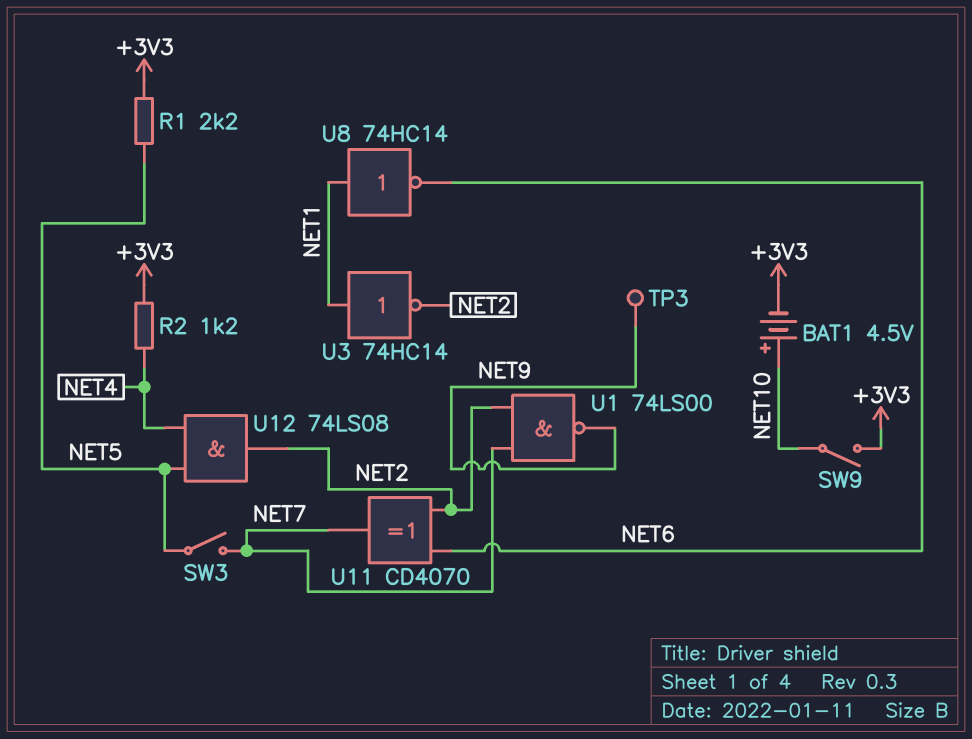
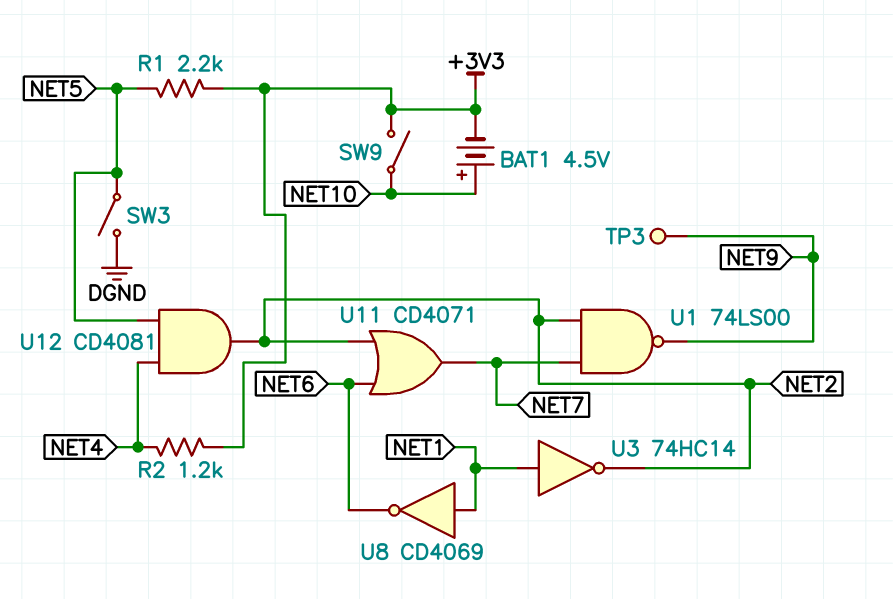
SW3: switch (NET5, NET7) -> switch (DGND, NET5)
U8: NOT 74HC14 (in NET1, out NET6) -> NOT CD4069 (in NET1, out NET6)
U11: XOR CD4070 (in NET2, in NET6, out NET7) -> OR CD4071 (in NET2, in NET6, out NET7)
U12: AND 74LS08 (in NET4, in NET5, out NET2) -> AND CD4081 (in NET4, in NET5, out NET2)

